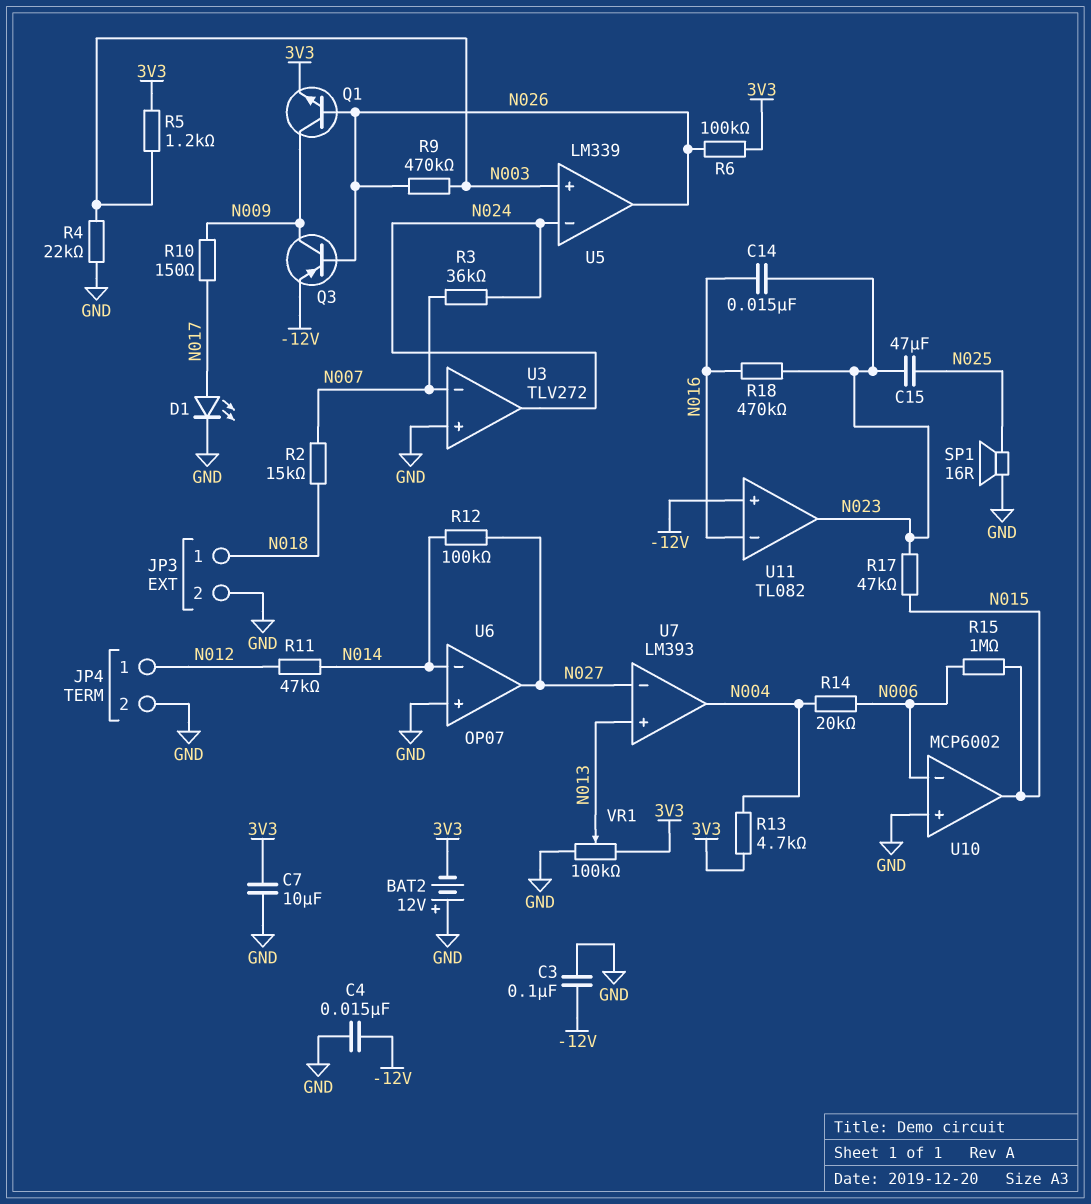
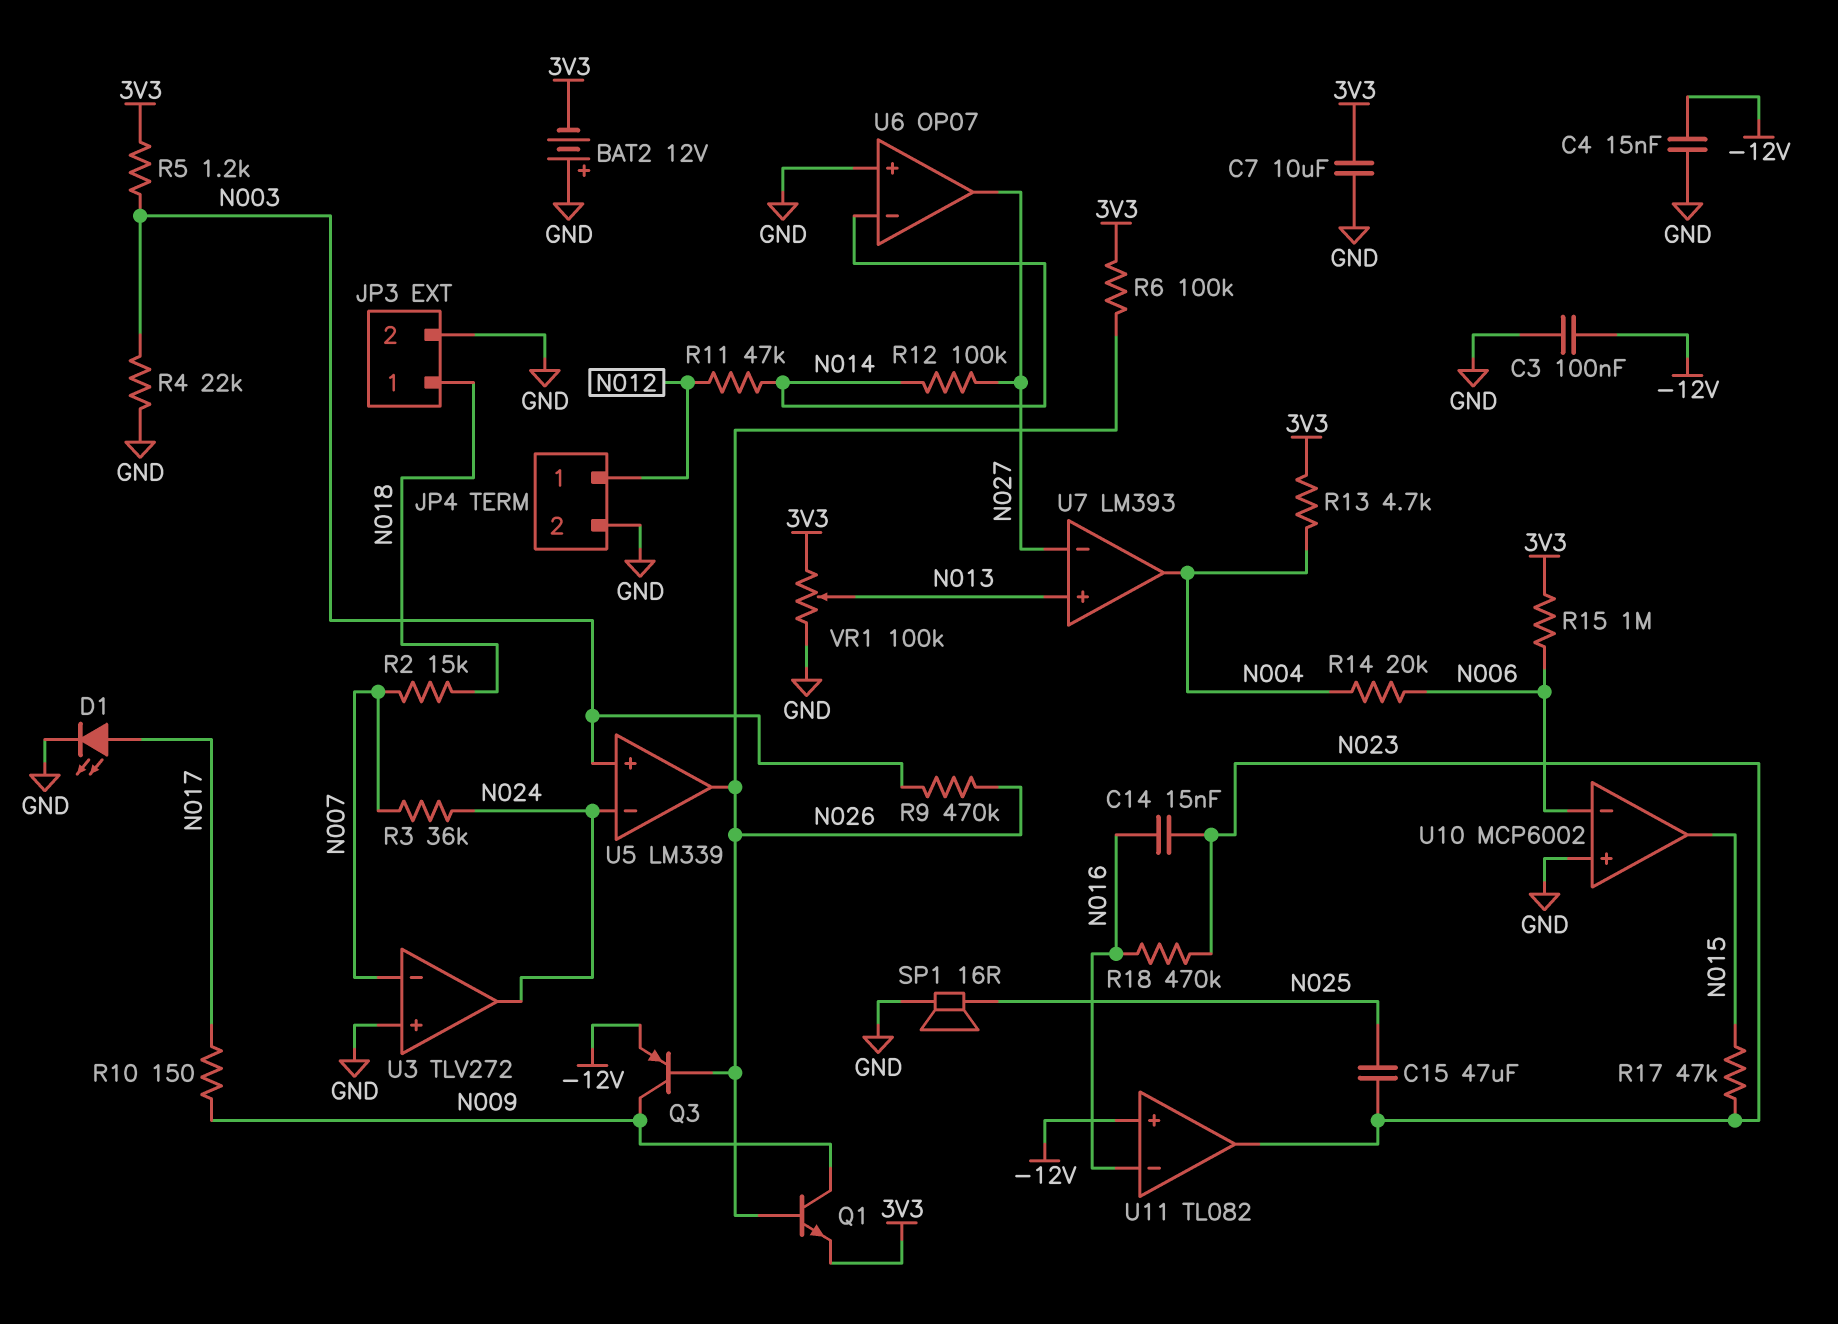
R15: 1M (N006, N015) -> 1M (3V3, N006)

